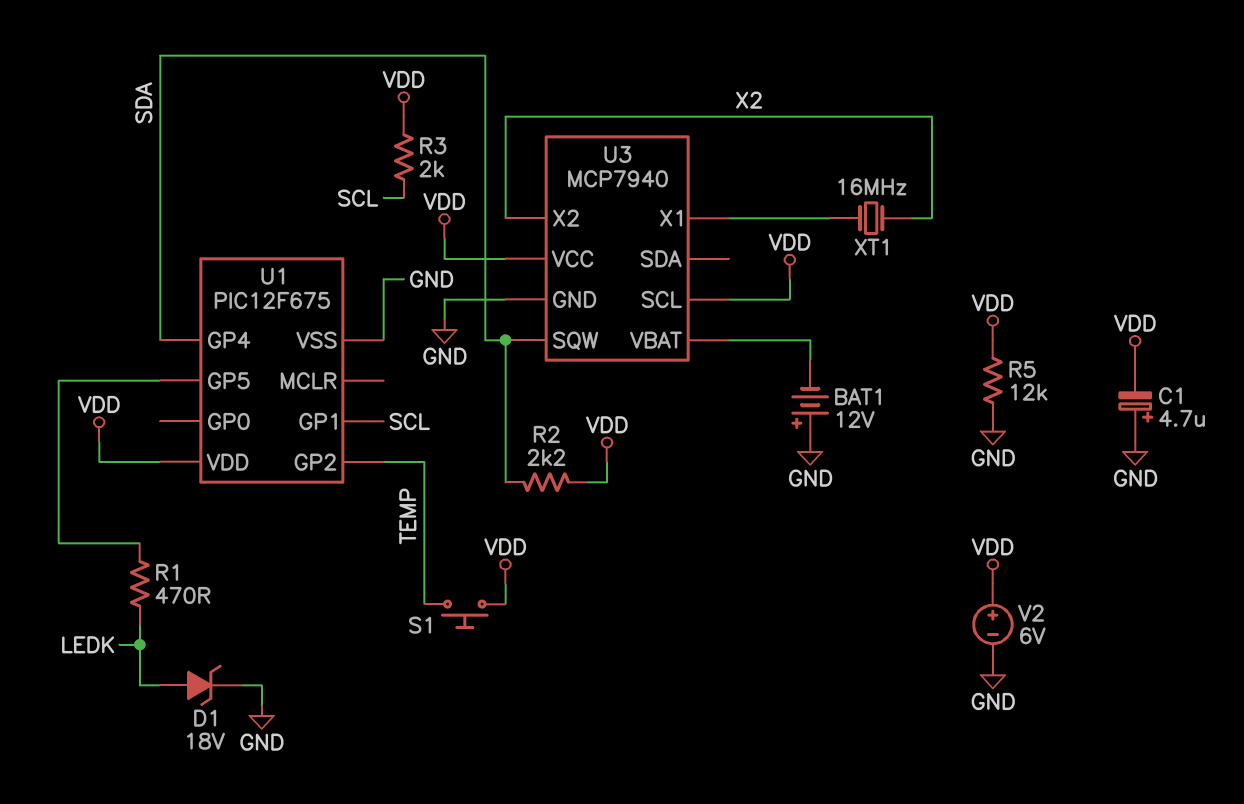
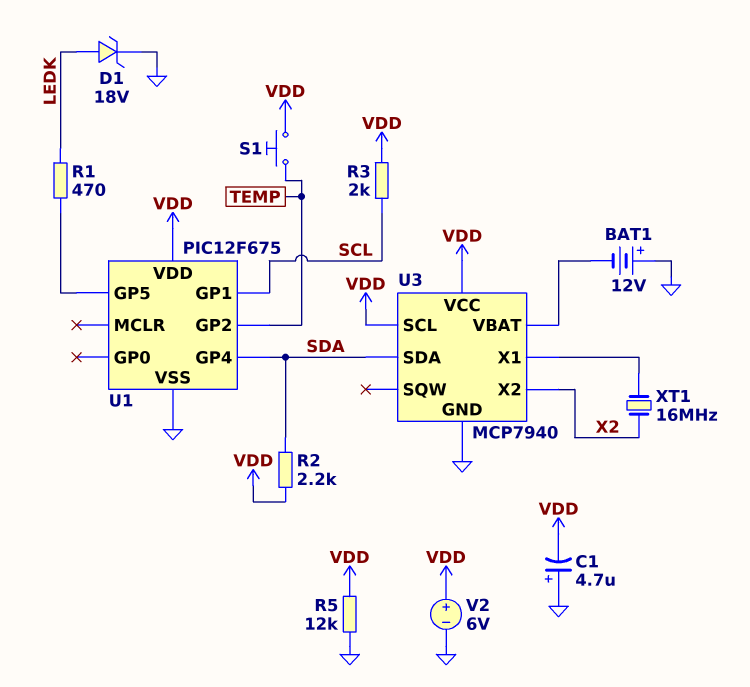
U3 pin SDA: none -> SDA
U3 pin SQW: SDA -> none

